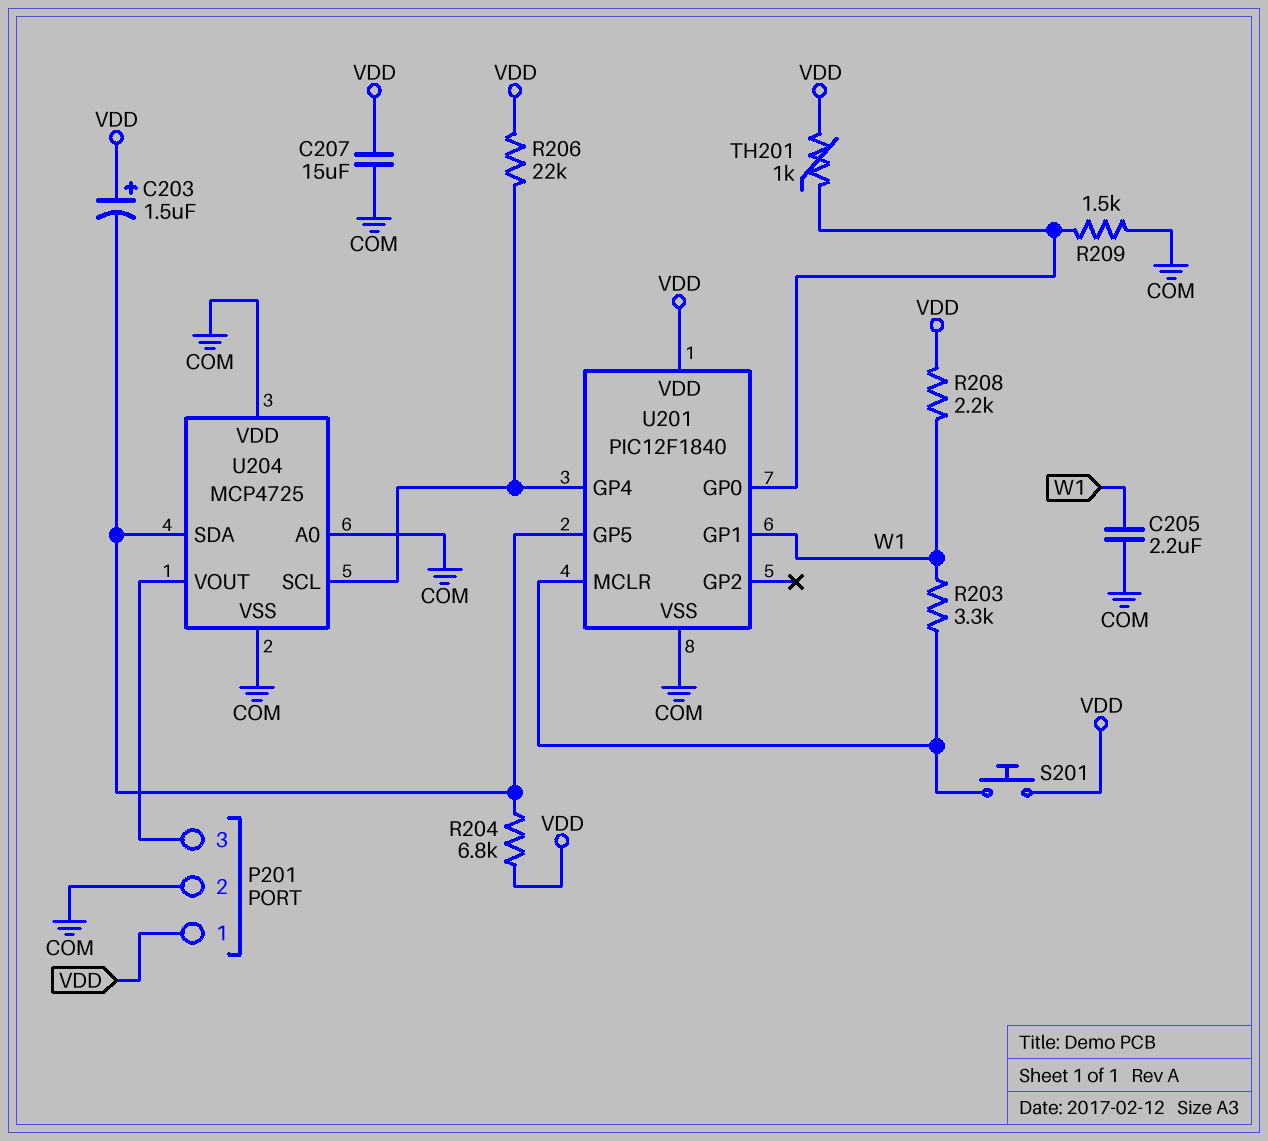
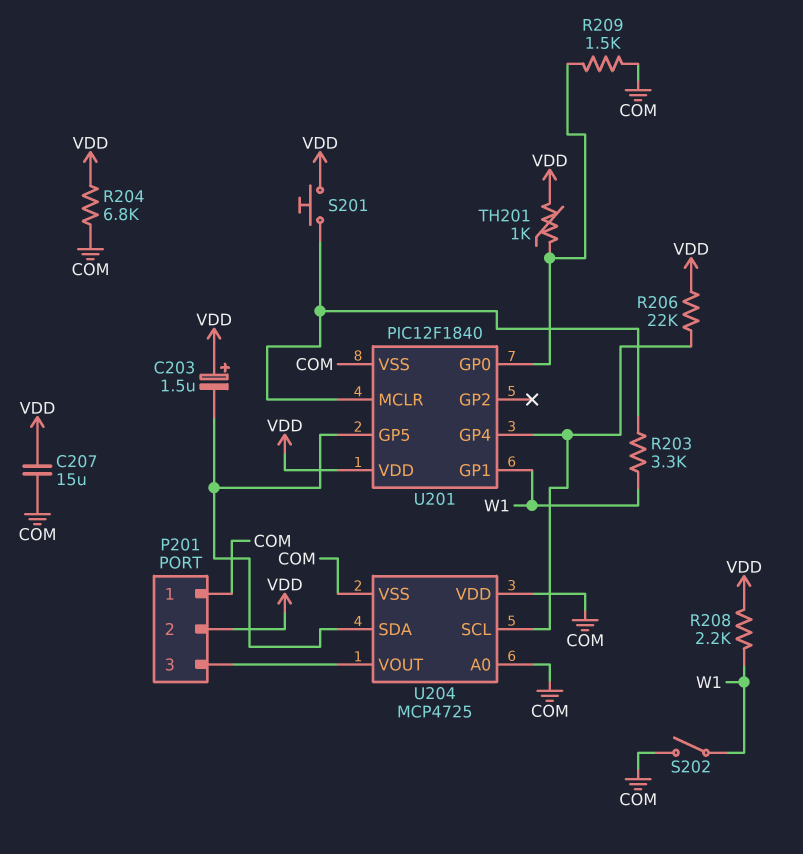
C205: 2.2uF (COM, W1) -> none
P201 pin 1: VDD -> COM
P201 pin 2: COM -> VDD
R204: 6.8k (U201/GP5, VDD) -> 6.8k (COM, VDD)
S202: none -> switch (COM, W1)

